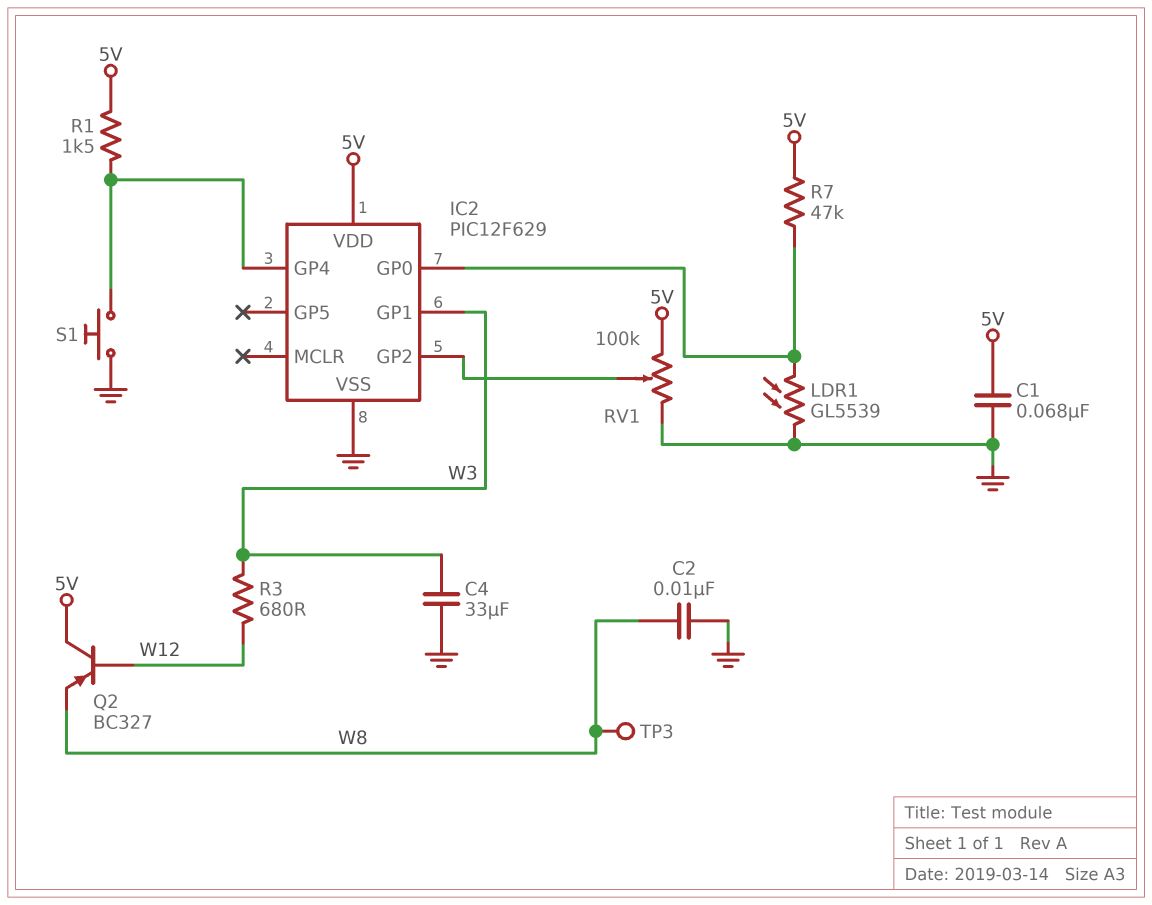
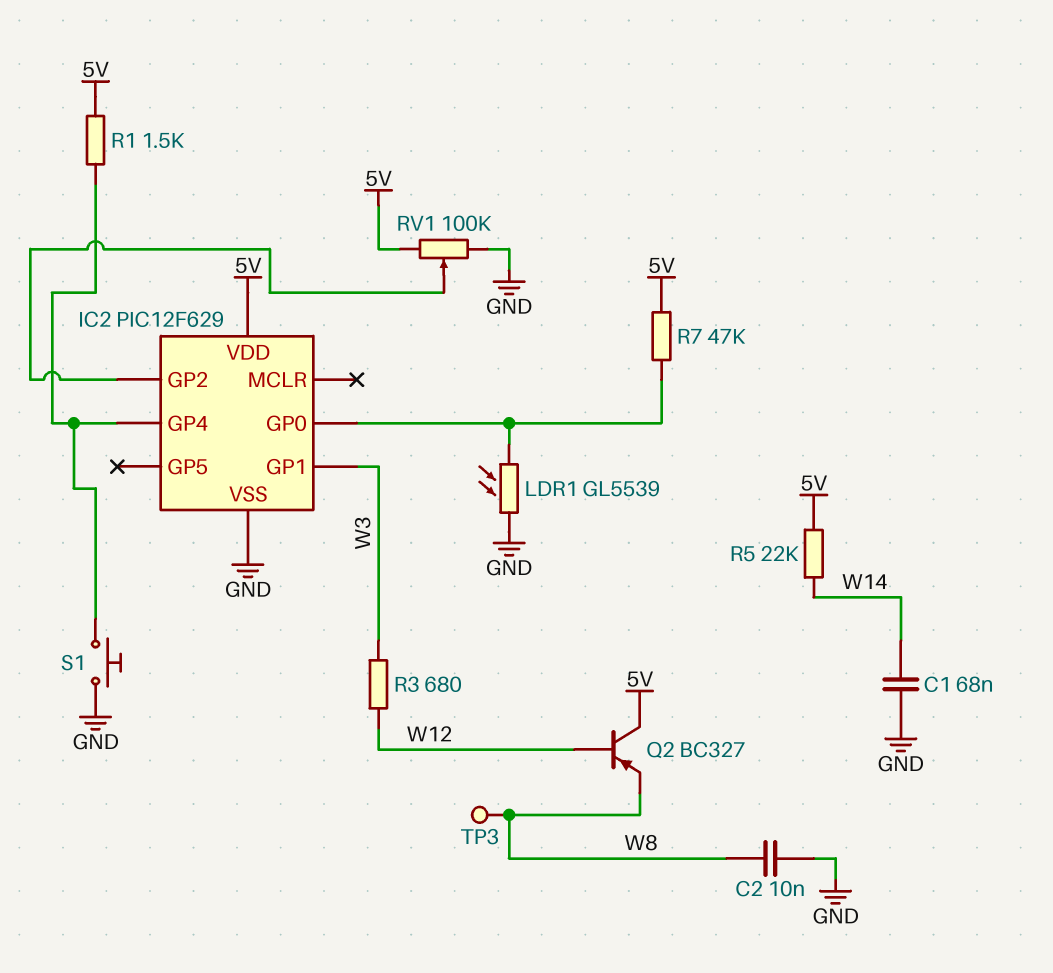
C1: 68nF (5V, GND) -> 68nF (GND, W14)
C4: 33uF (GND, W3) -> none
R5: none -> 22k (5V, W14)

